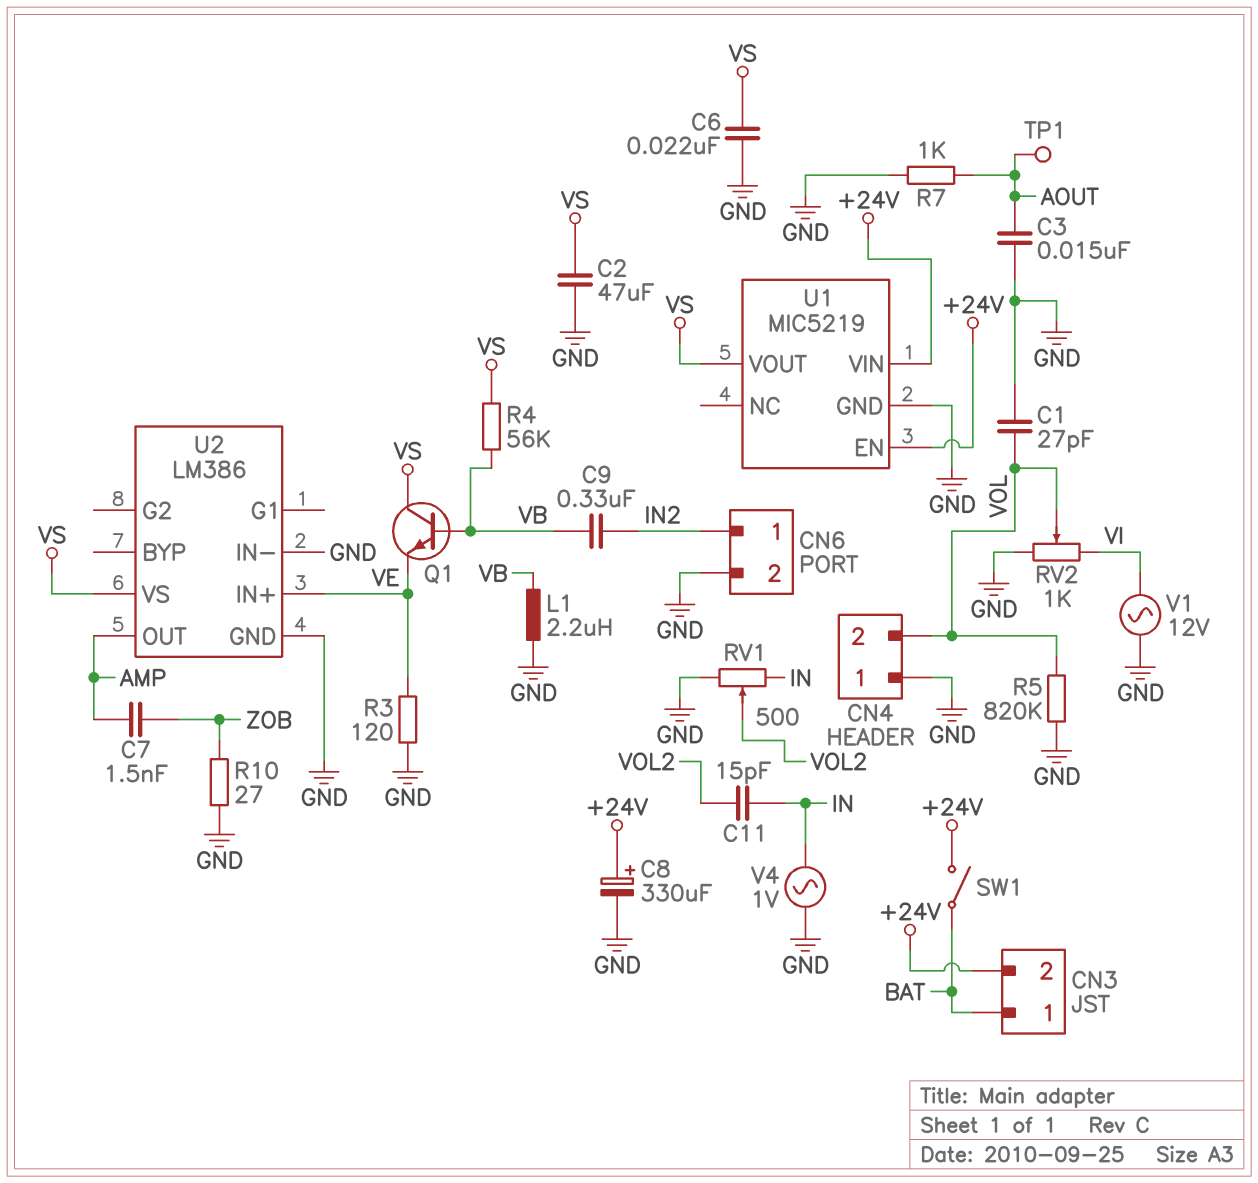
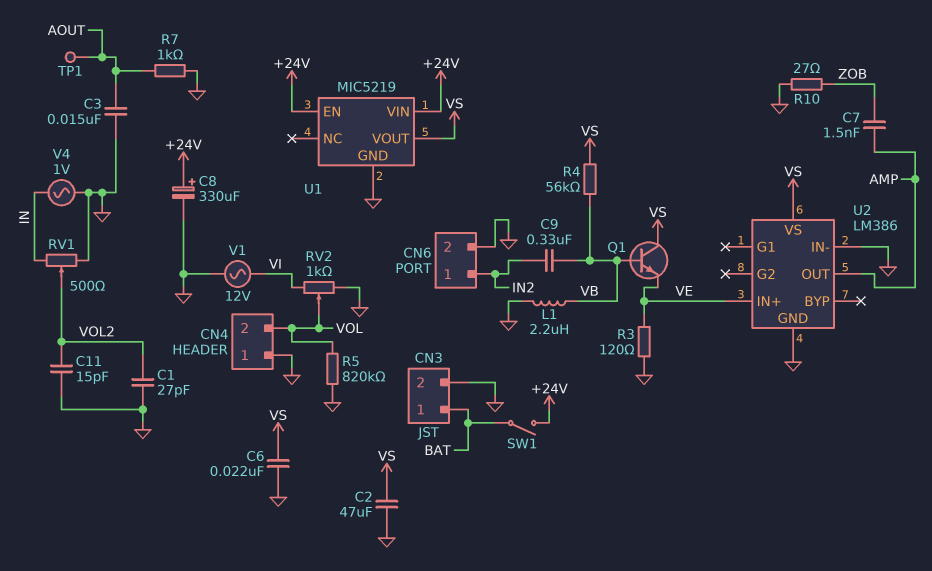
C1: 27pF (GND, VOL) -> 27pF (GND, VOL2)
C11: 15pF (IN, VOL2) -> 15pF (GND, VOL2)
CN3 pin 2: +24V -> GND

